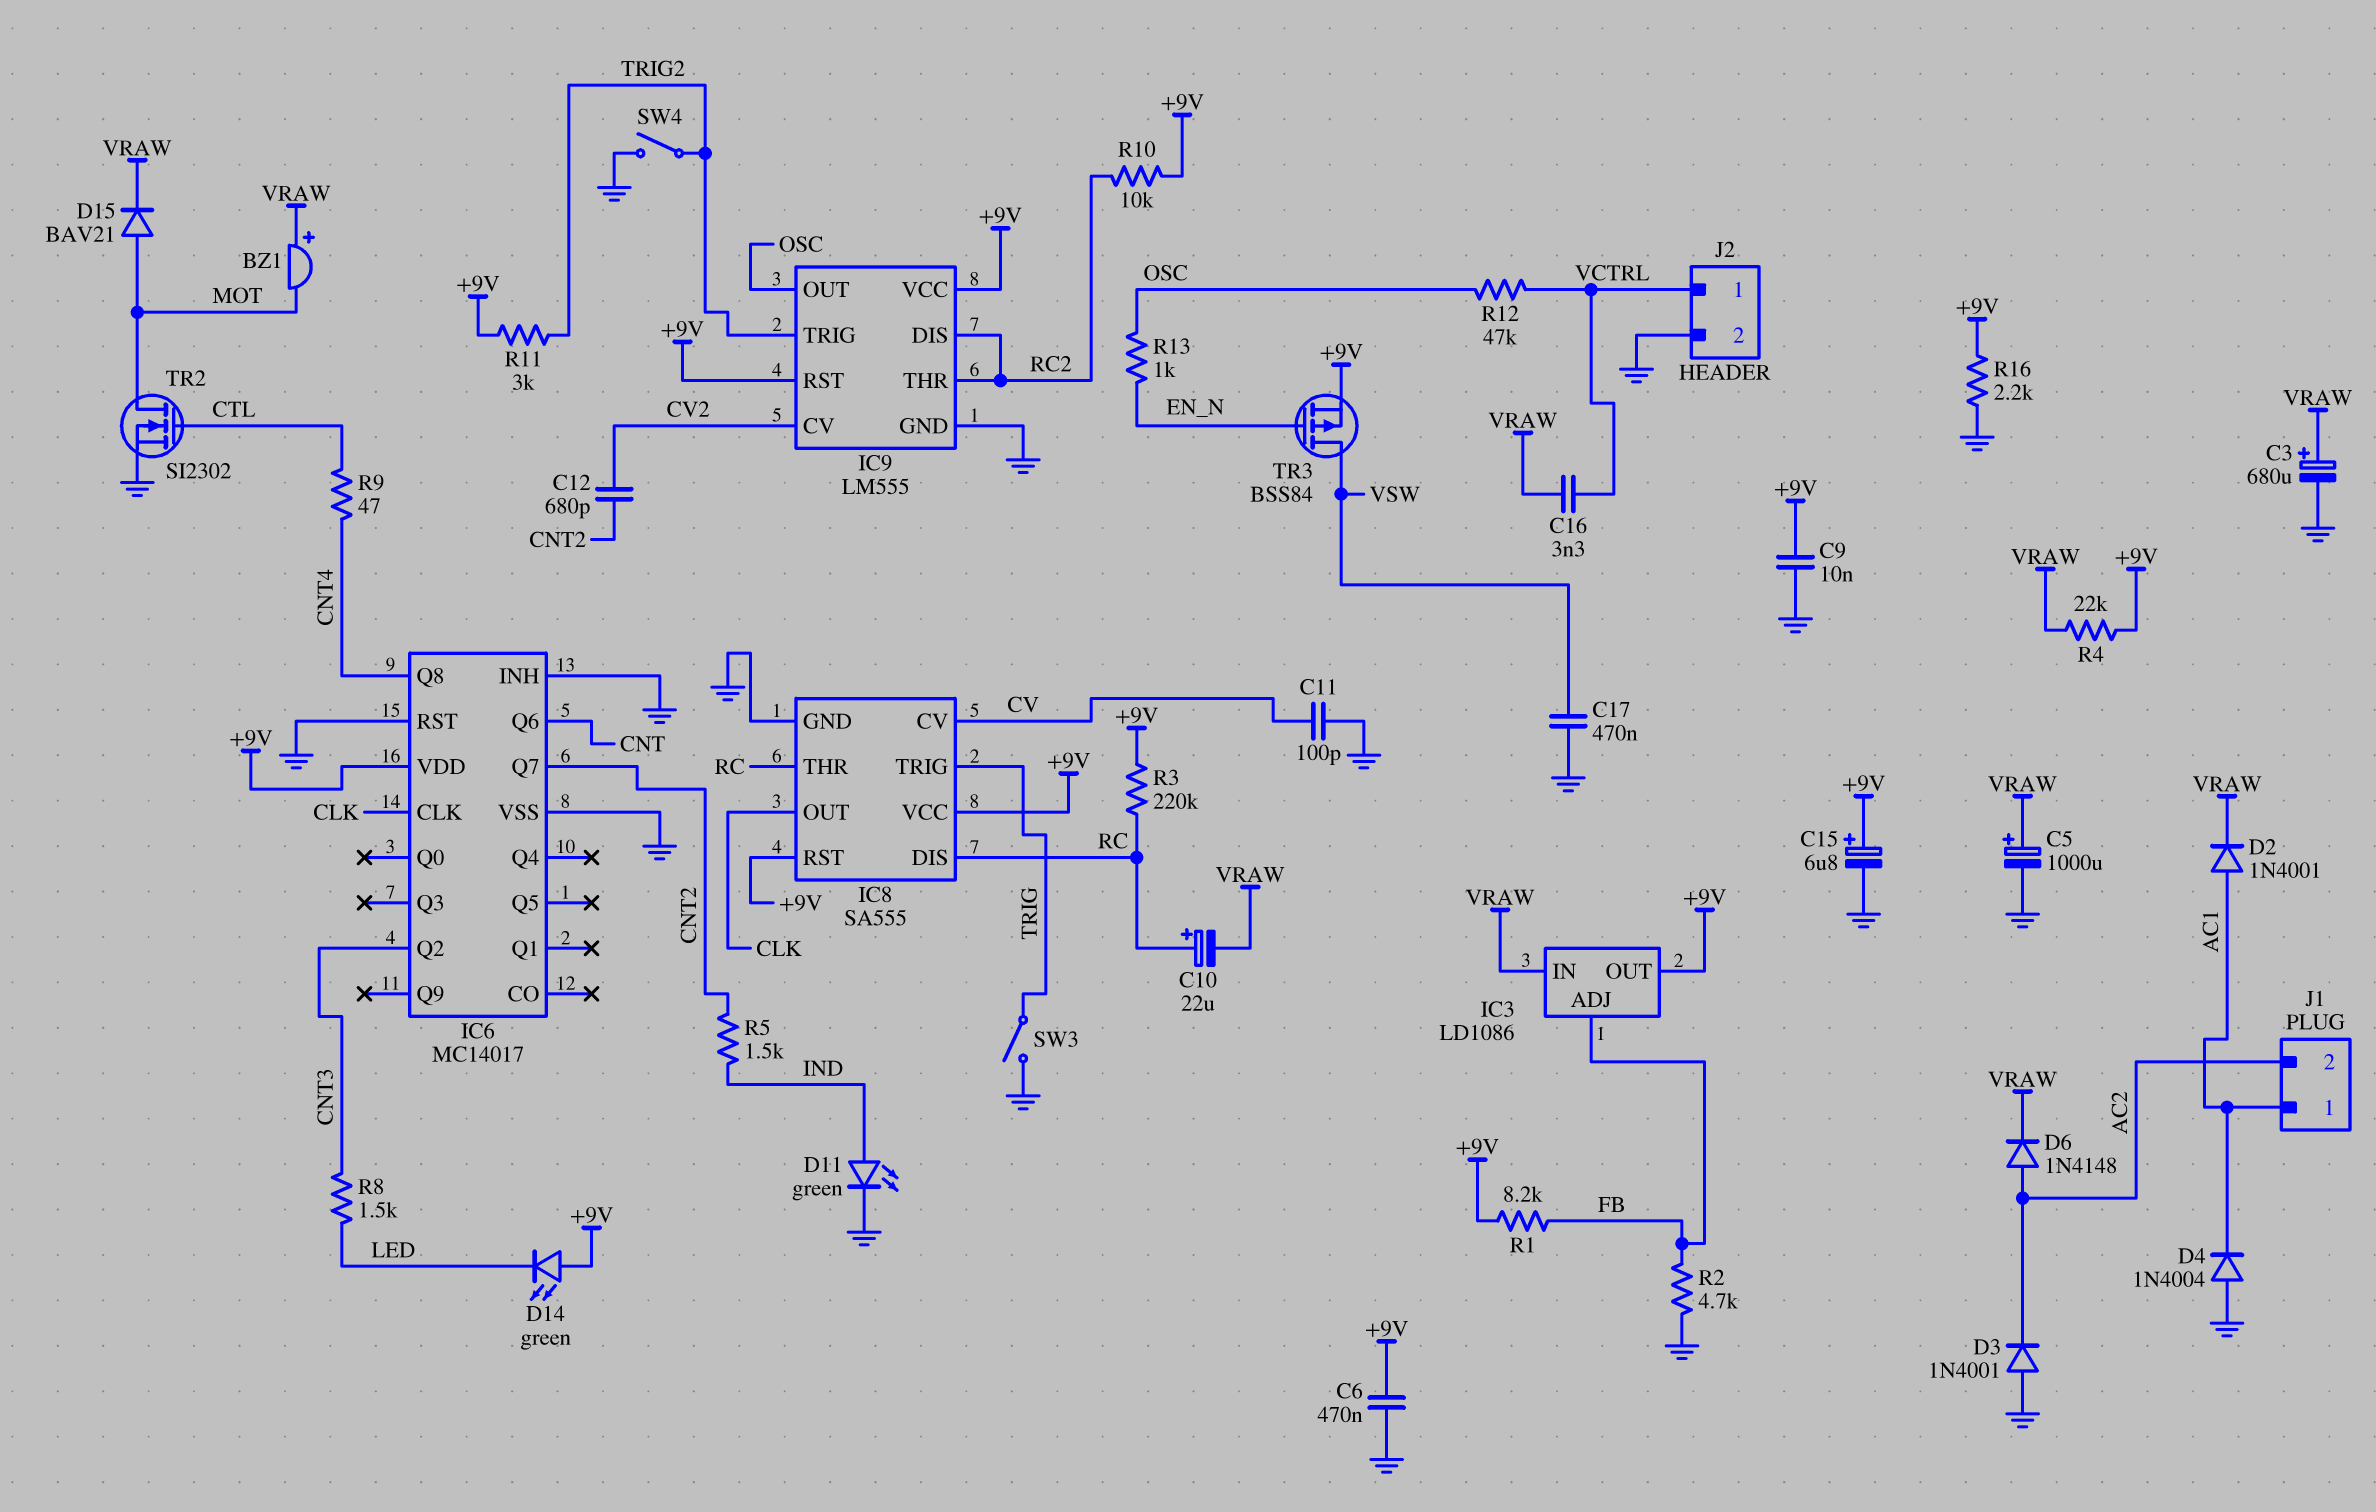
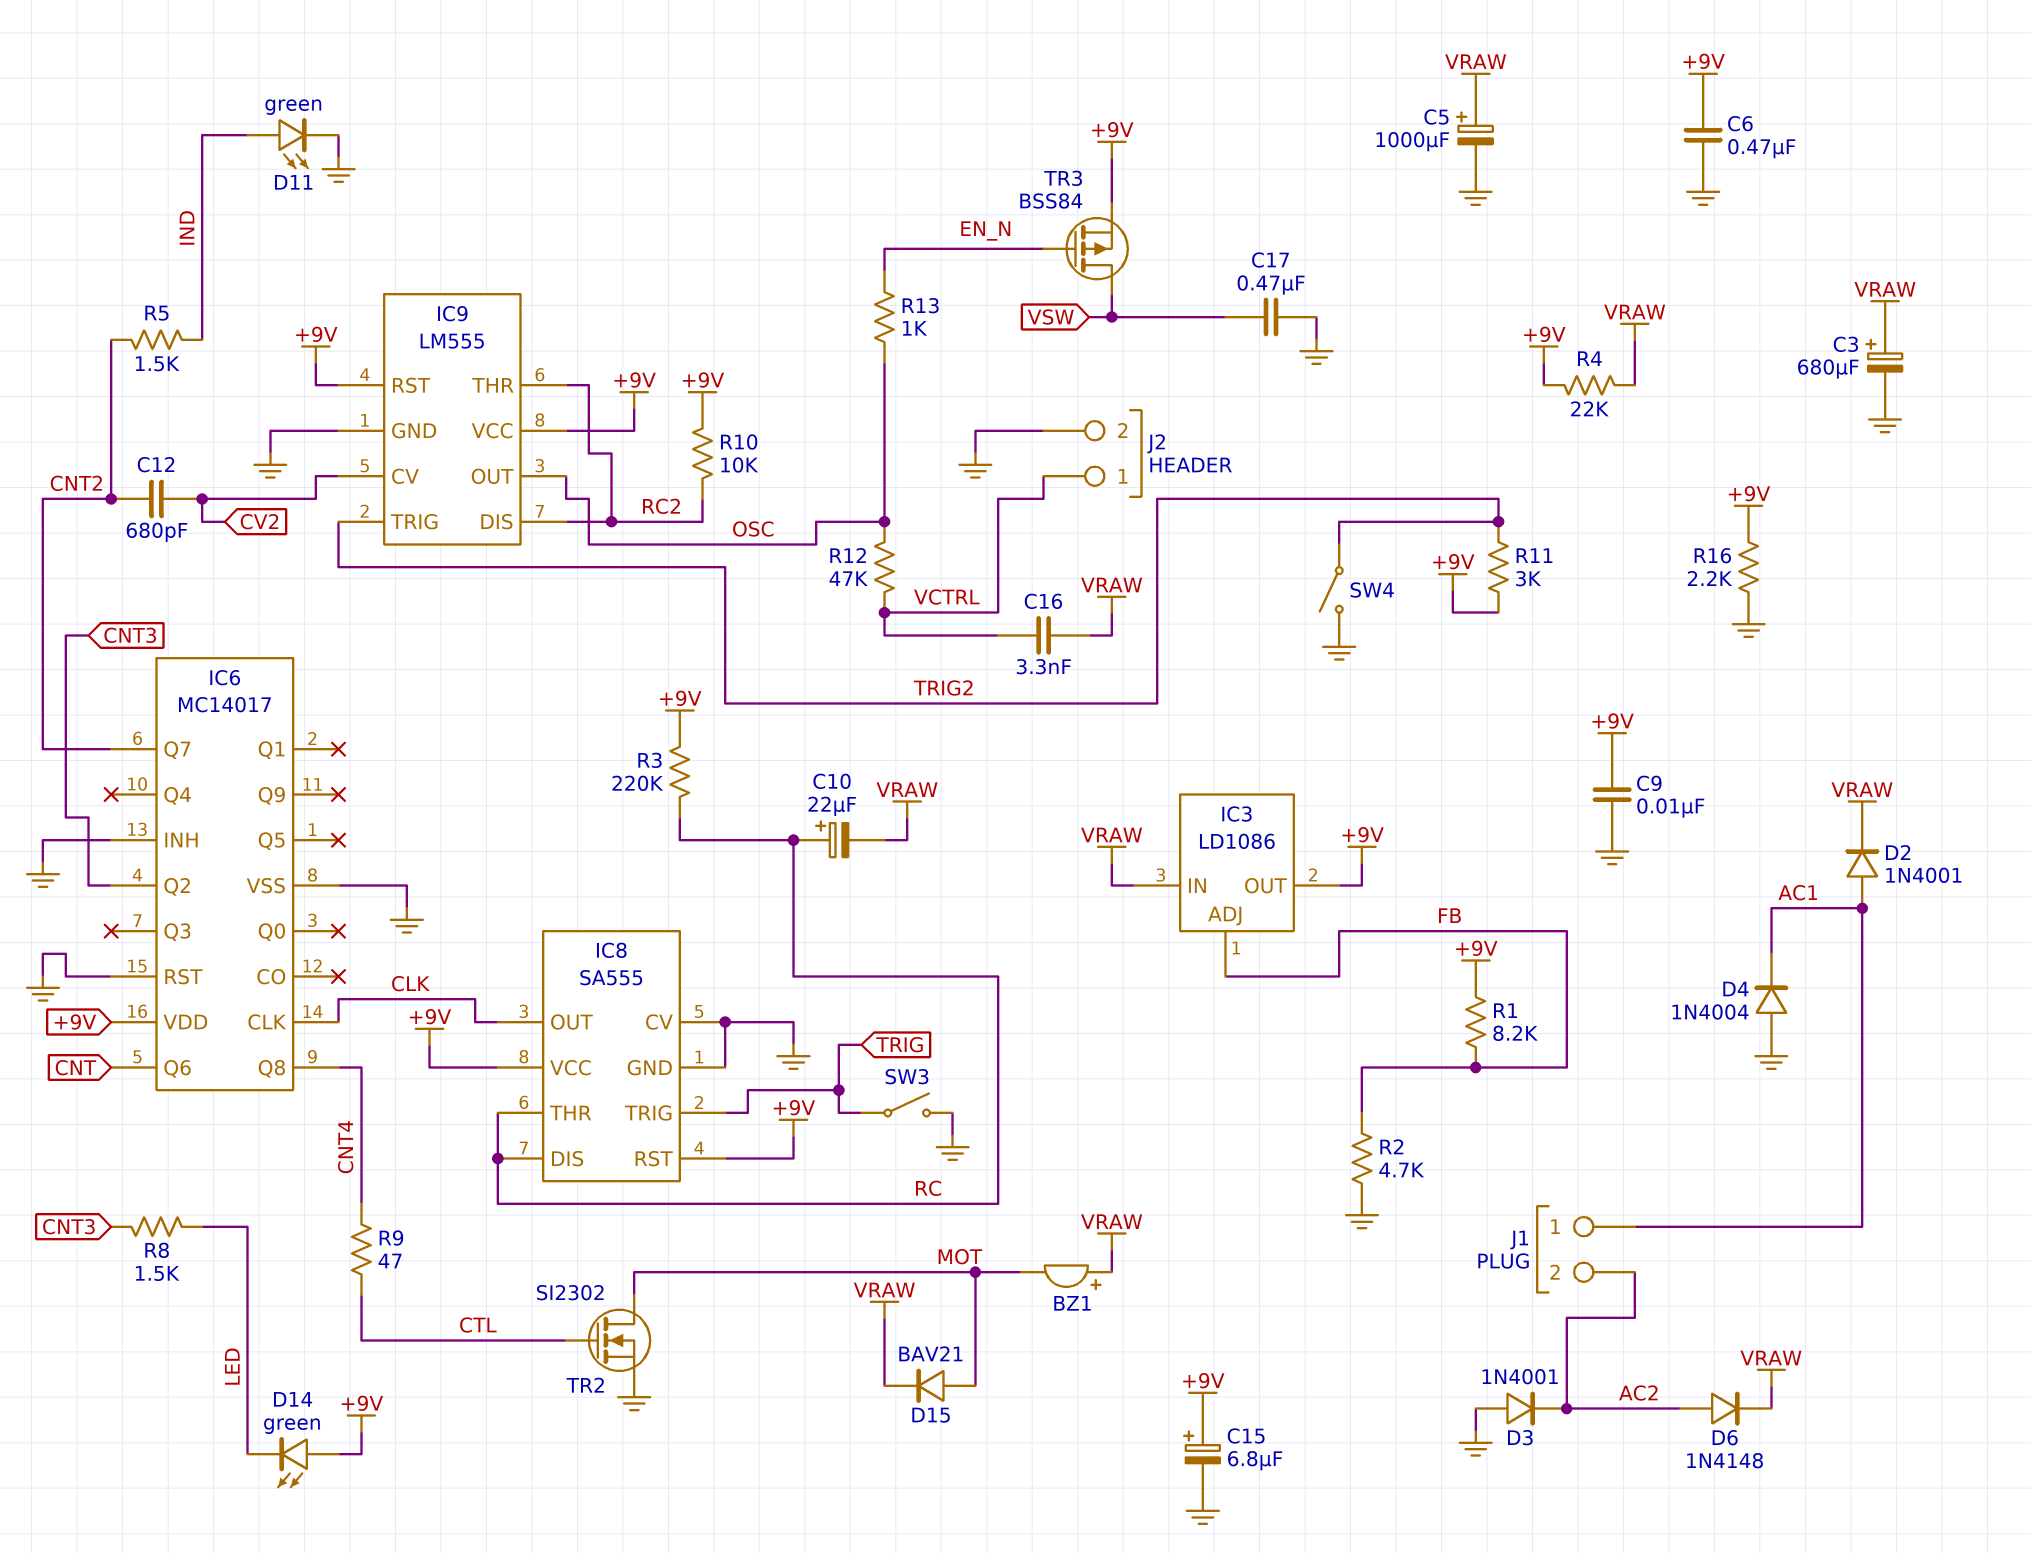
C11: 100pF (CV, GND) -> none
IC8 pin CV: CV -> GND

